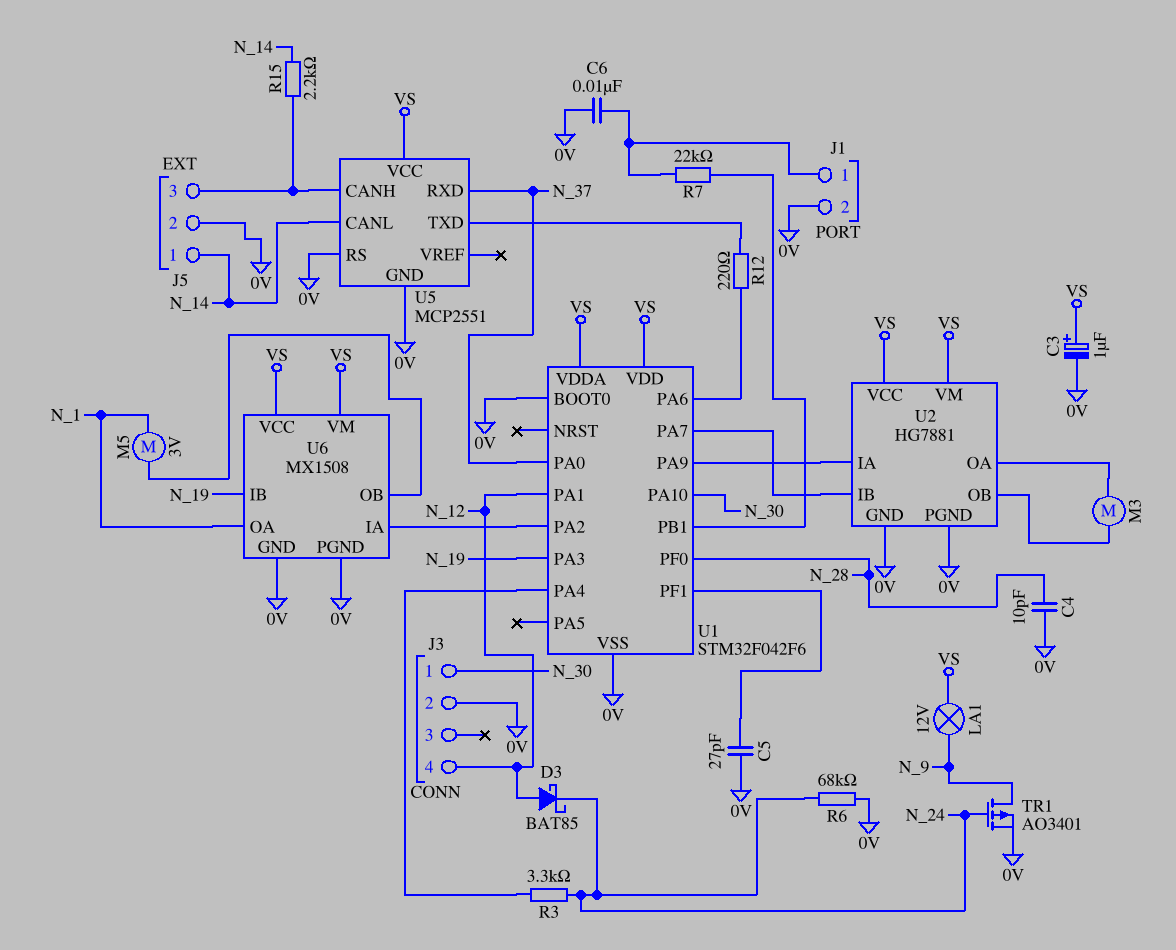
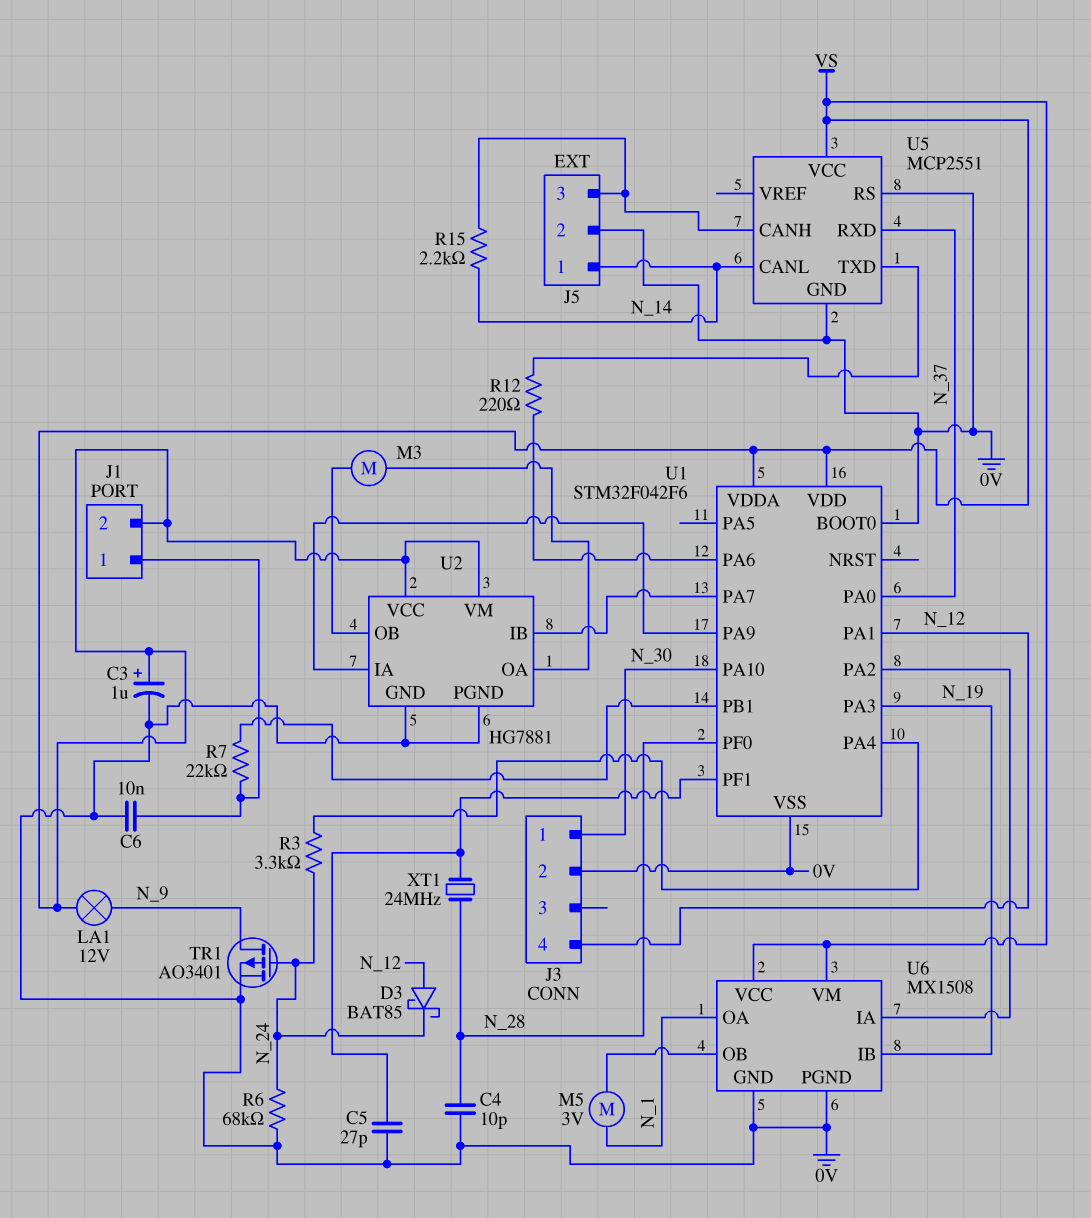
J1 pin 2: 0V -> VS
XT1: none -> 24MHz (N_28, U1/PF1)

